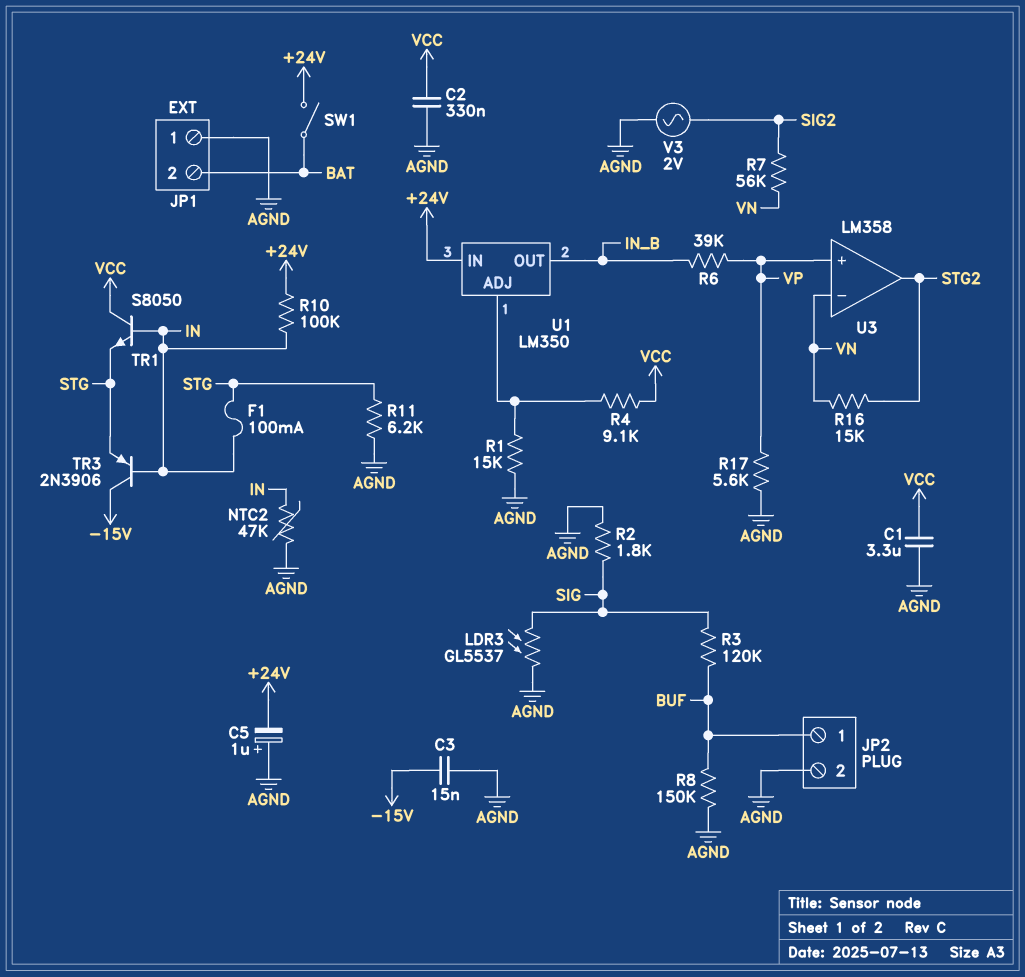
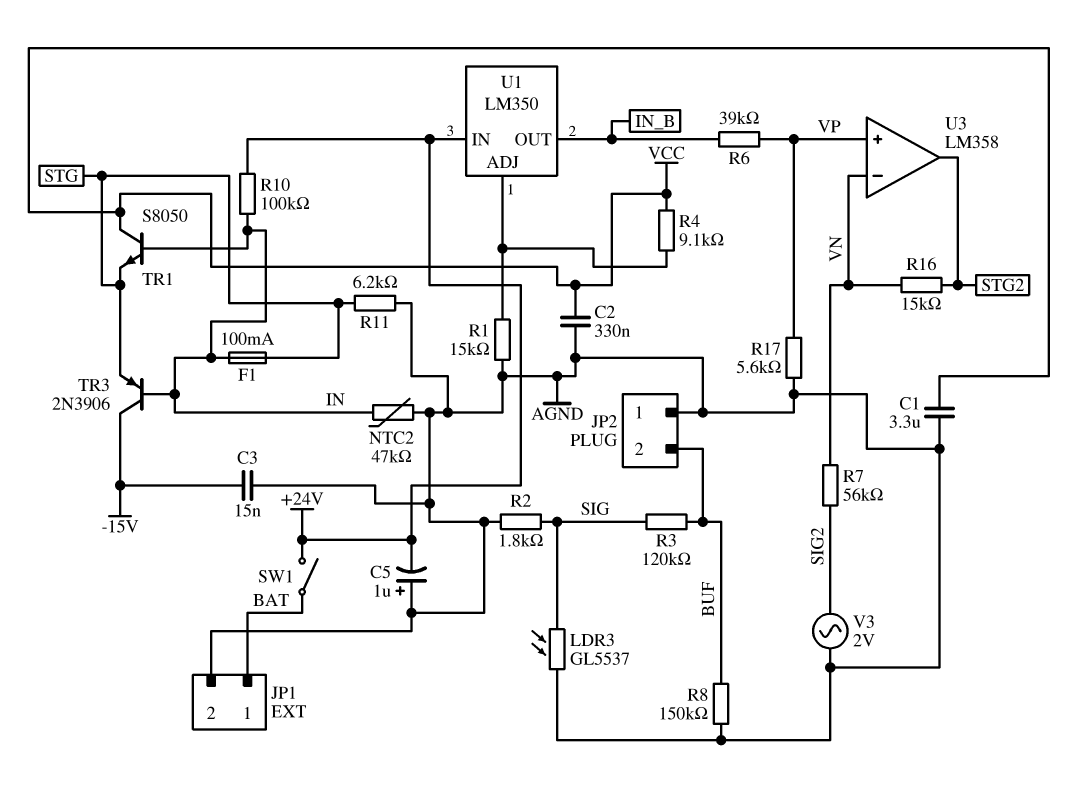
JP1 pin 1: AGND -> BAT
JP1 pin 2: BAT -> AGND
JP2 pin 1: BUF -> AGND
JP2 pin 2: AGND -> BUF

